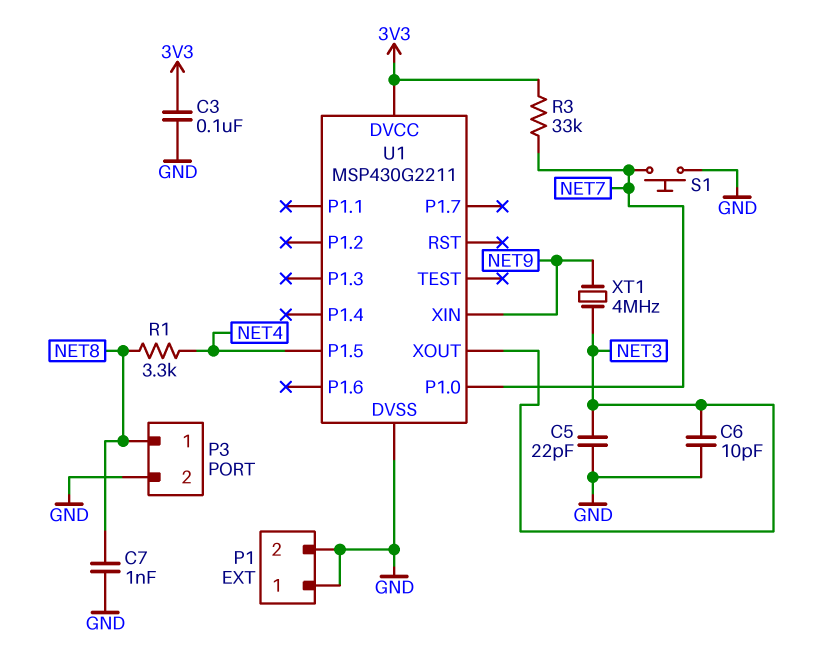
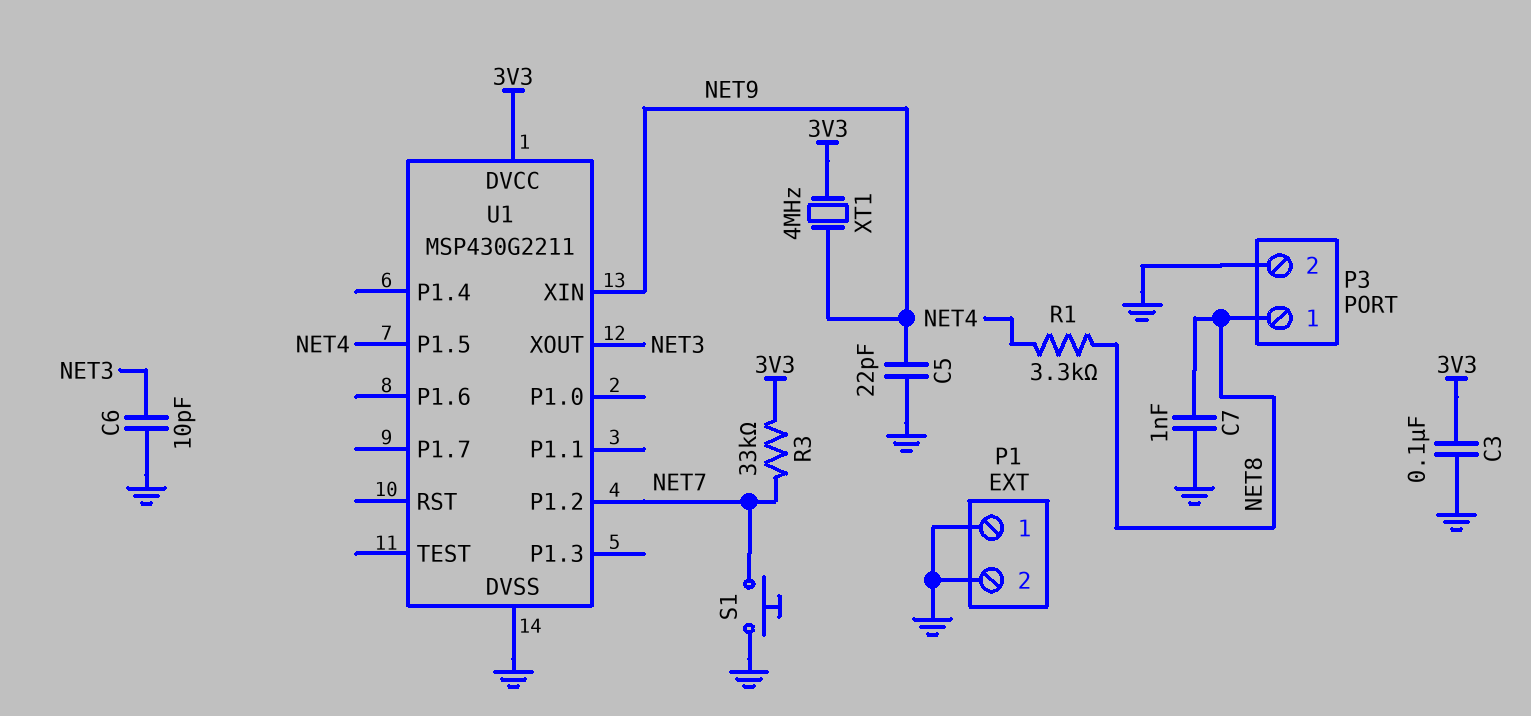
C5: 22pF (GND, NET3) -> 22pF (GND, NET9)
U1 pin P1.0: NET7 -> none
U1 pin P1.2: none -> NET7
XT1: 4MHz (NET3, NET9) -> 4MHz (3V3, NET9)

